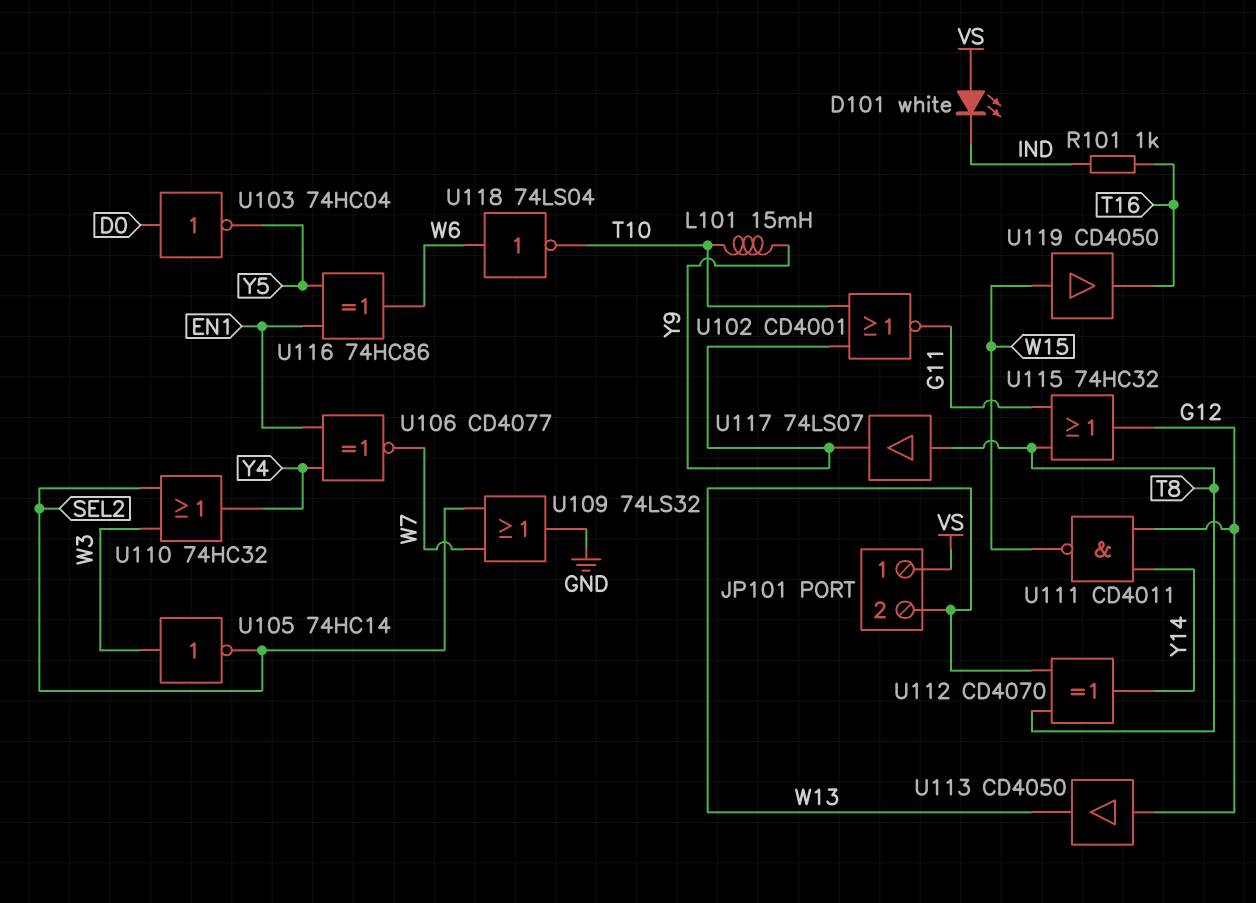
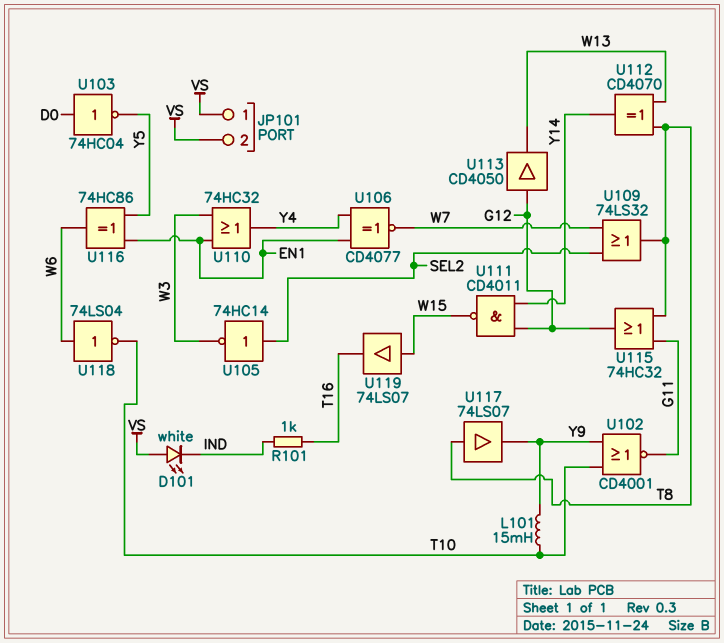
JP101 pin 2: W13 -> VS
U105: NOT 74HC14 (in W3, out SEL2) -> NOT 74HC14 (in SEL2, out W3)
U109: OR 74LS32 (in SEL2, in W7, out GND) -> OR 74LS32 (in SEL2, in W7, out T8)
U110: OR 74HC32 (in SEL2, in W3, out Y4) -> OR 74HC32 (in EN1, in W3, out Y4)
U119: buffer CD4050 (in W15, out T16) -> buffer 74LS07 (in W15, out T16)

